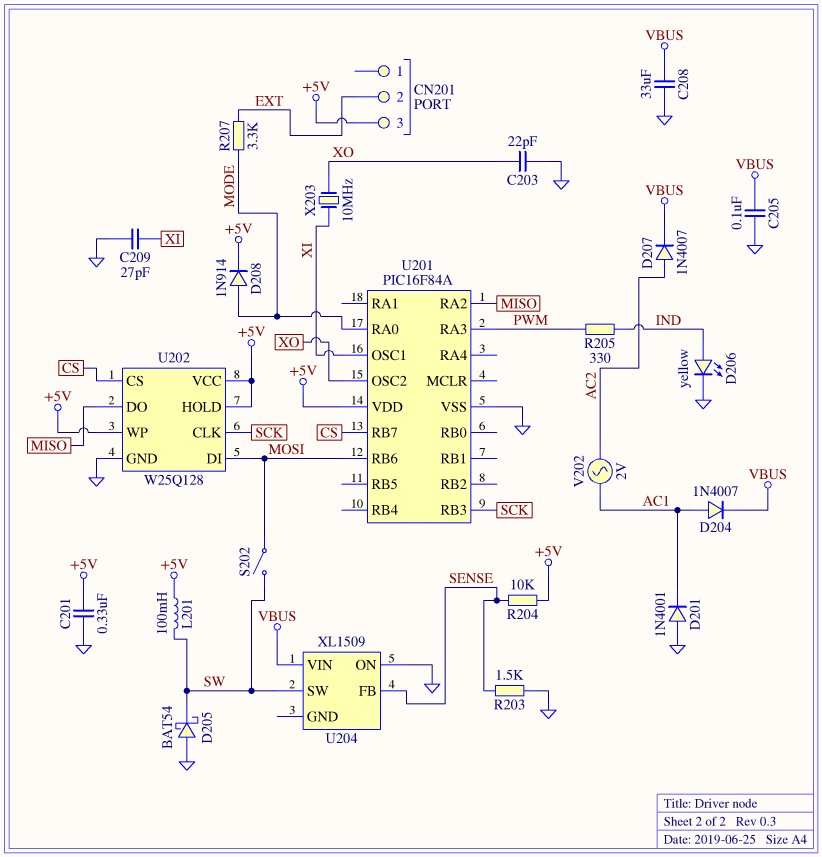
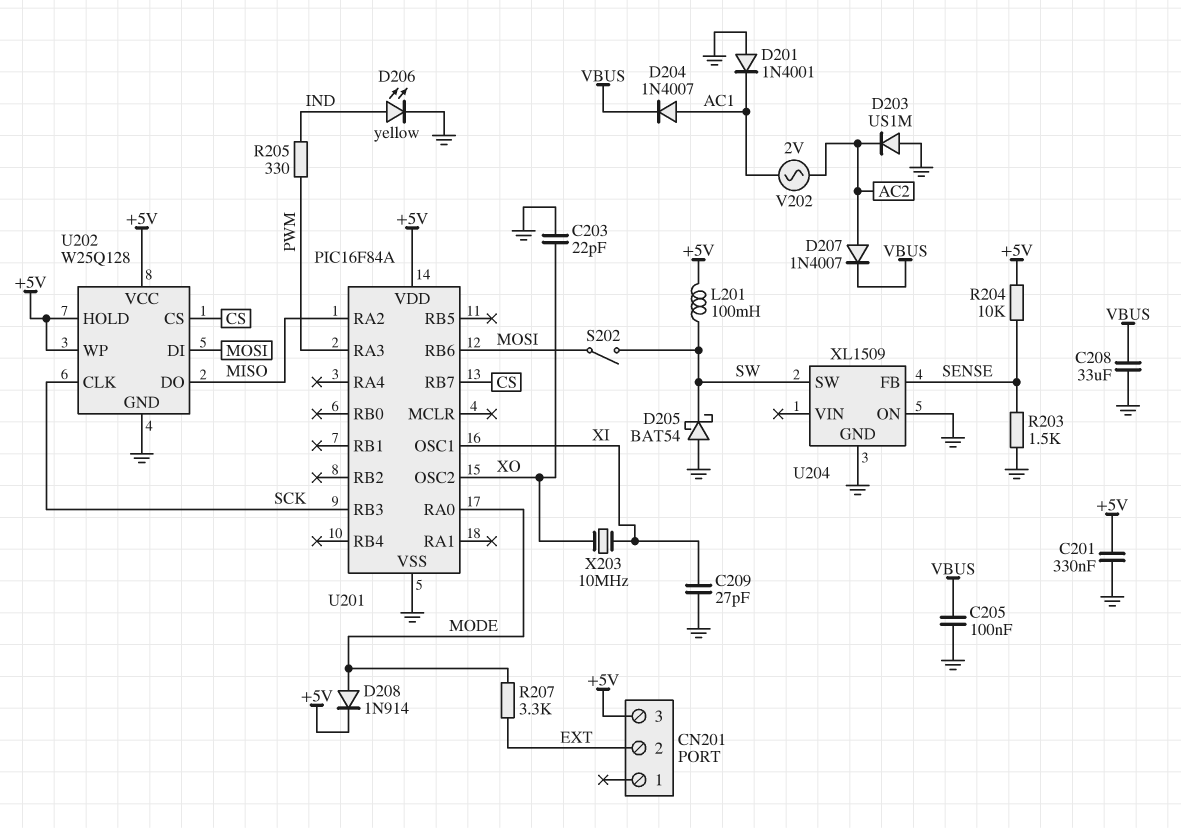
D203: none -> diode US1M (A GND, K AC2)
U204 pin GND: none -> GND
U204 pin VIN: VBUS -> none

